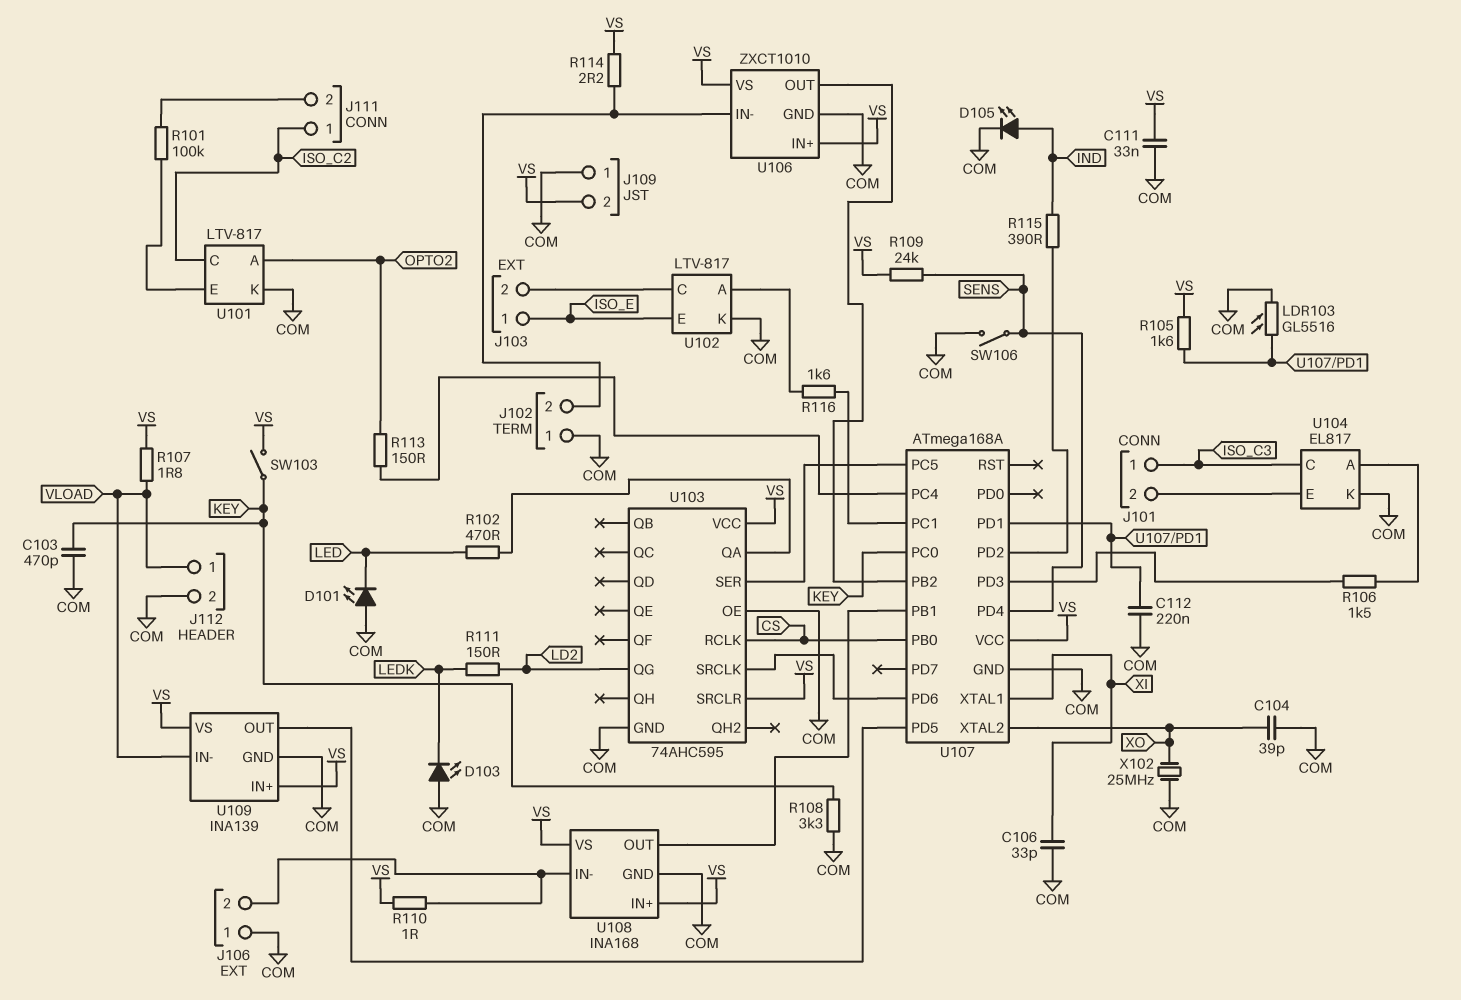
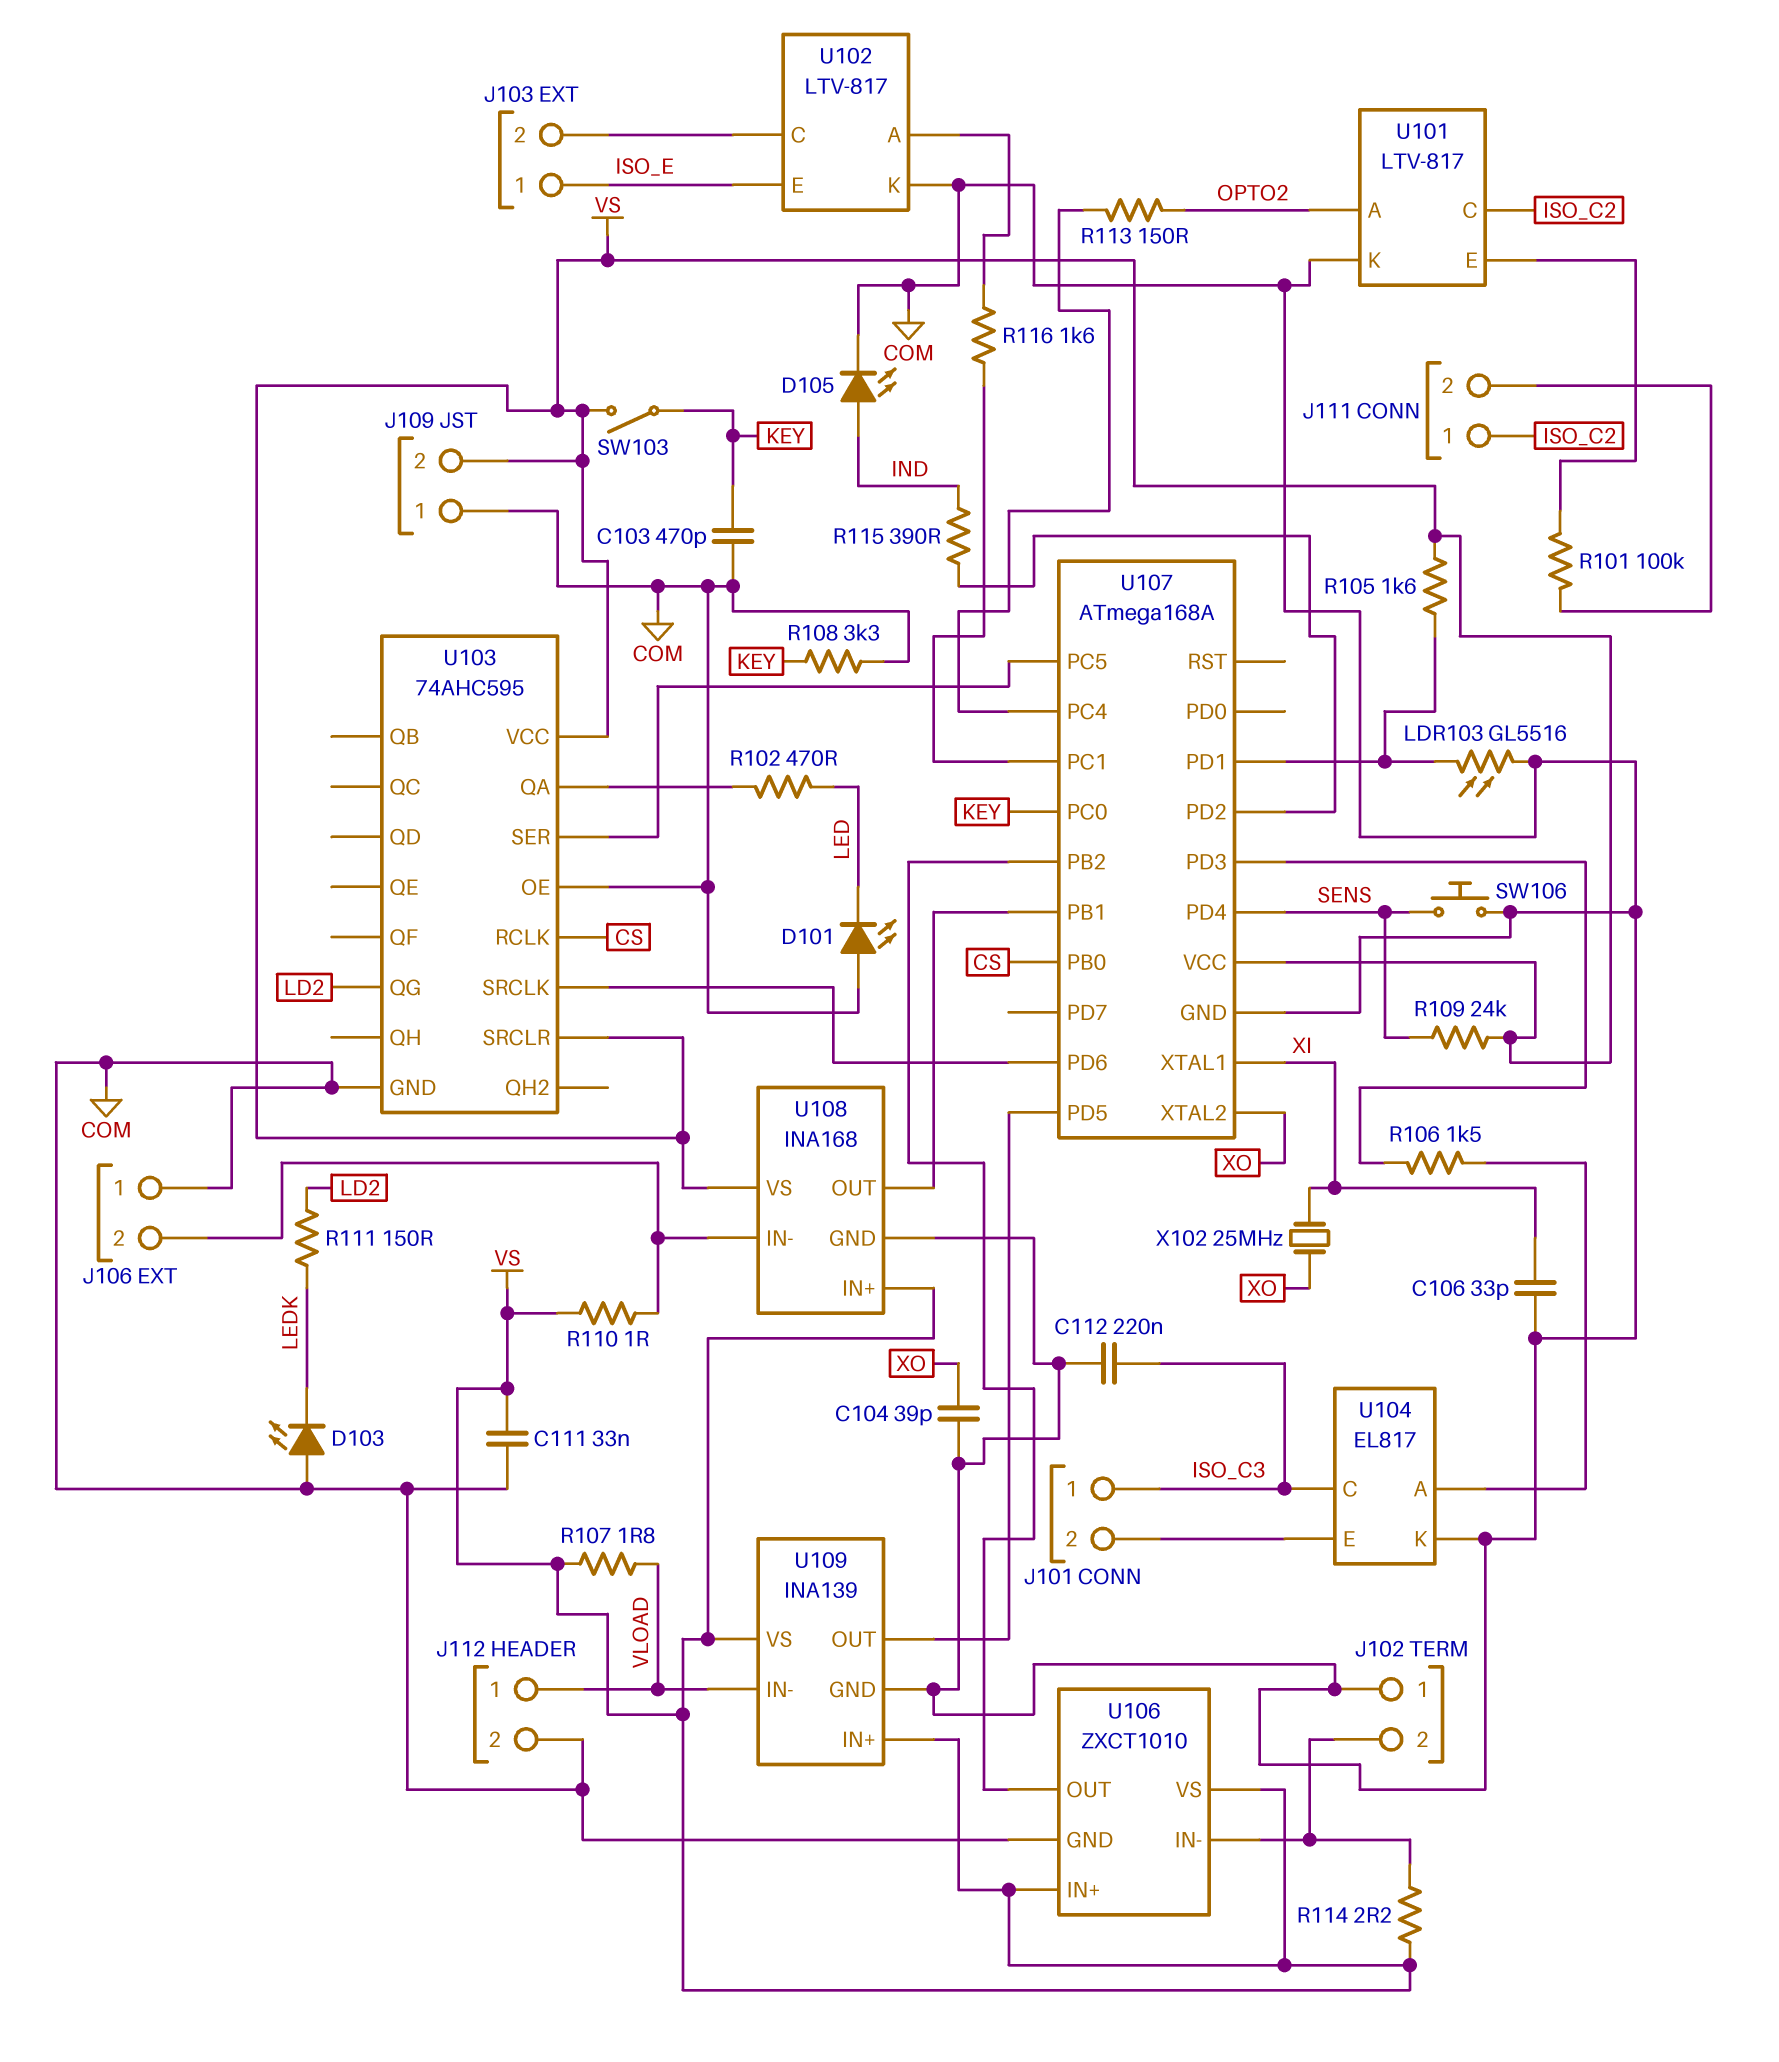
C112: 220nF (COM, U107/PD1) -> 220nF (COM, ISO_C3)
SW106: switch (COM, SENS) -> button (COM, SENS)
X102: 25MHz (COM, XO) -> 25MHz (XI, XO)

